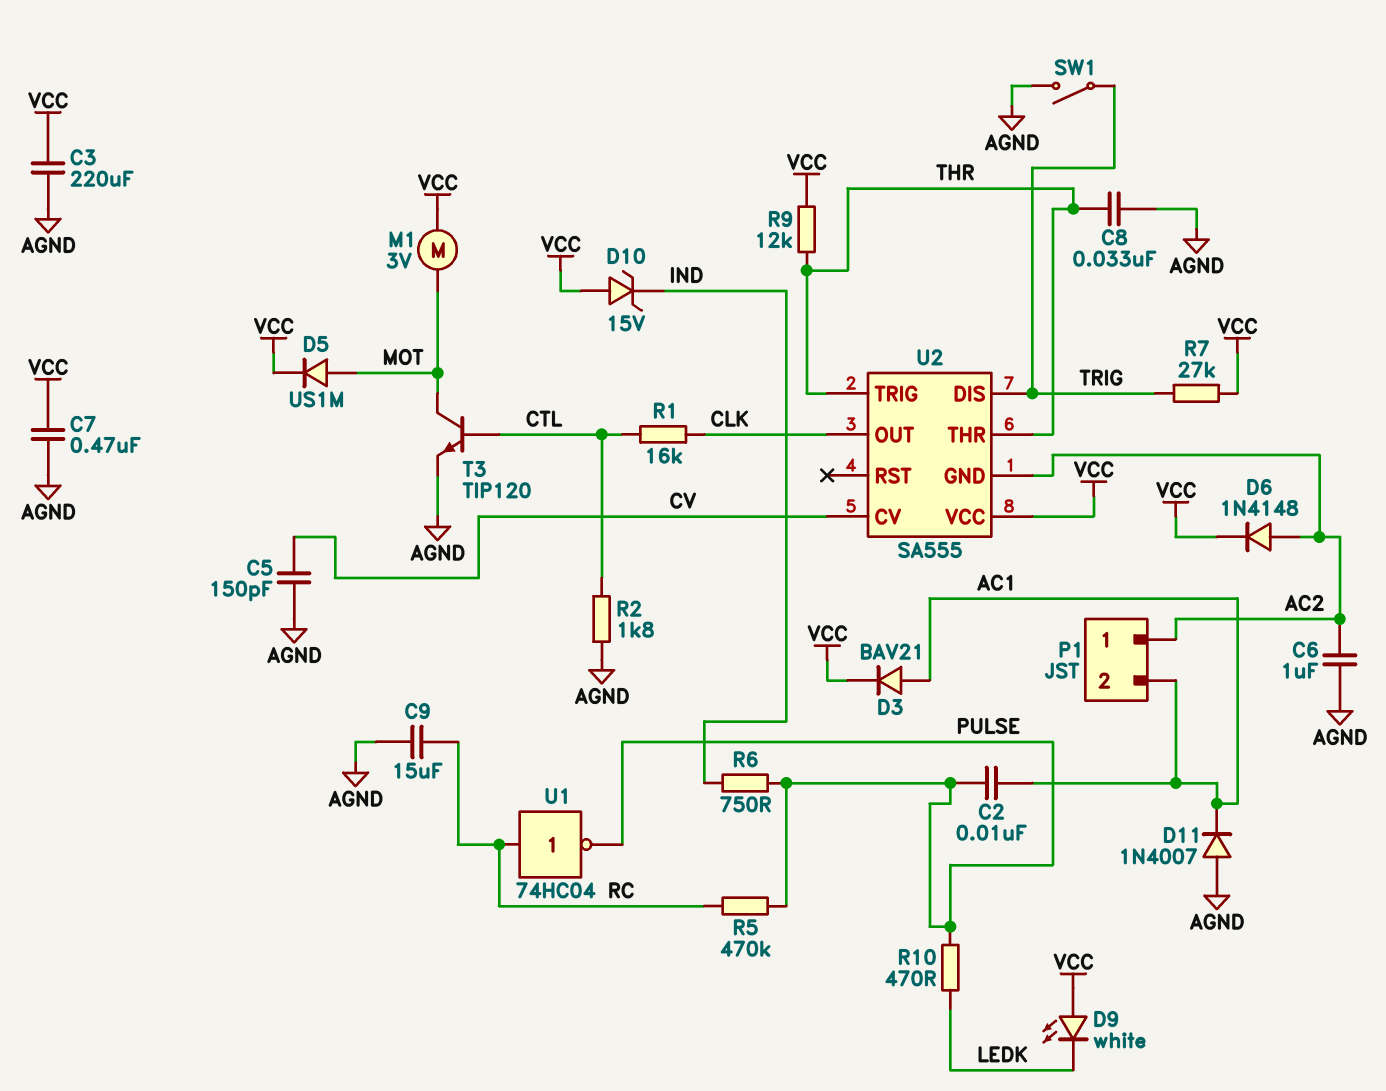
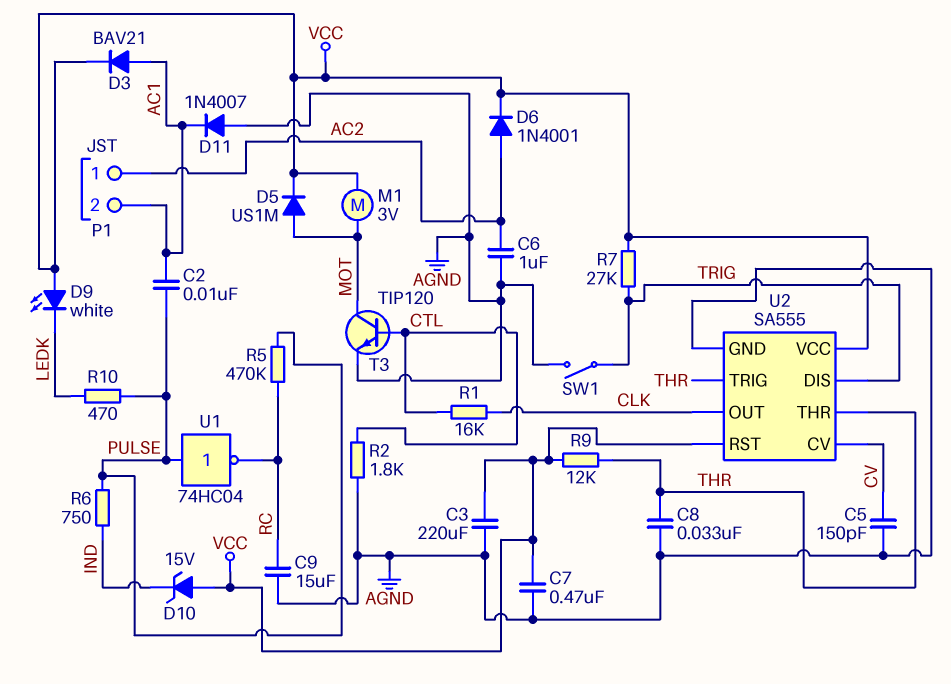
D6: diode 1N4148 (A AC2, K VCC) -> diode 1N4001 (A AC2, K VCC)
U1: NOT 74HC04 (in RC, out PULSE) -> NOT 74HC04 (in PULSE, out RC)
U2 pin GND: AC2 -> AGND
U2 pin RST: none -> VCC

